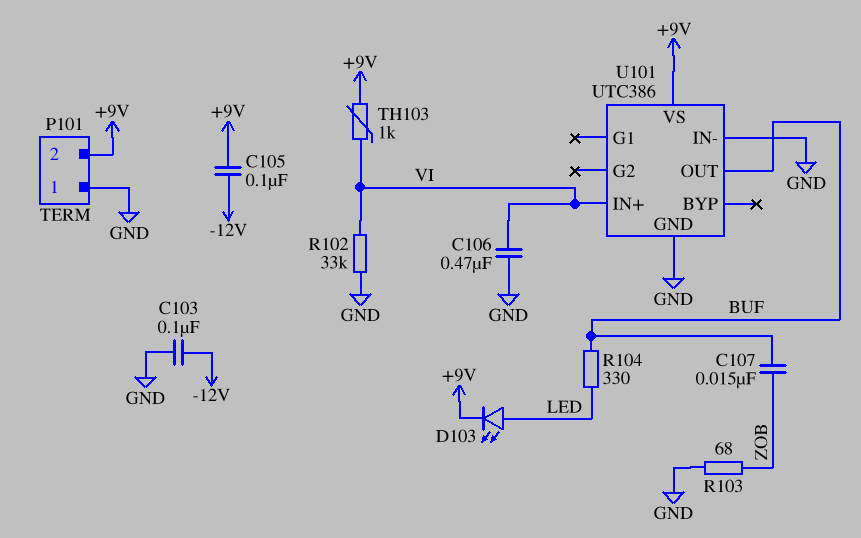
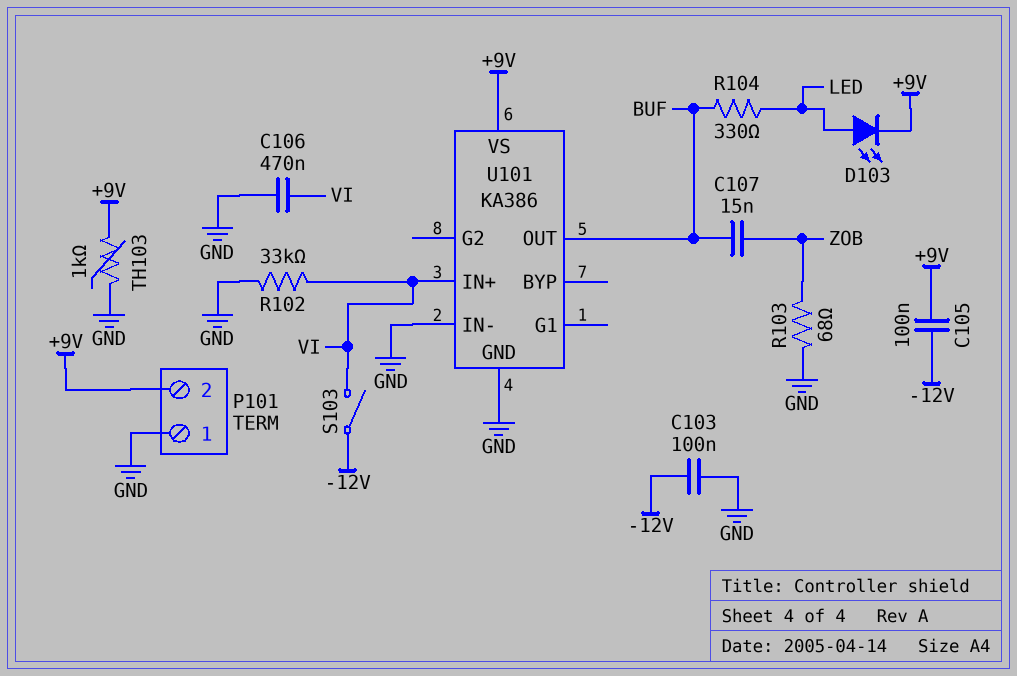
S103: none -> switch (-12V, VI)
TH103: 1k (+9V, VI) -> 1k (+9V, GND)
U101: UTC386 -> KA386

